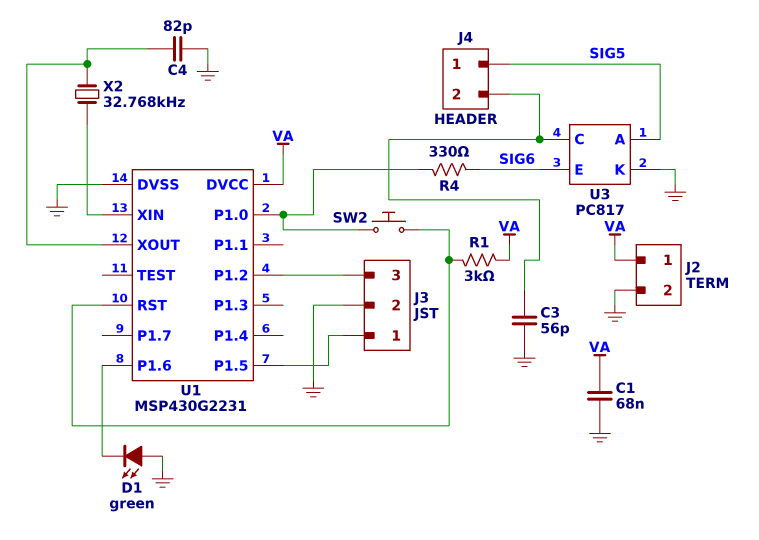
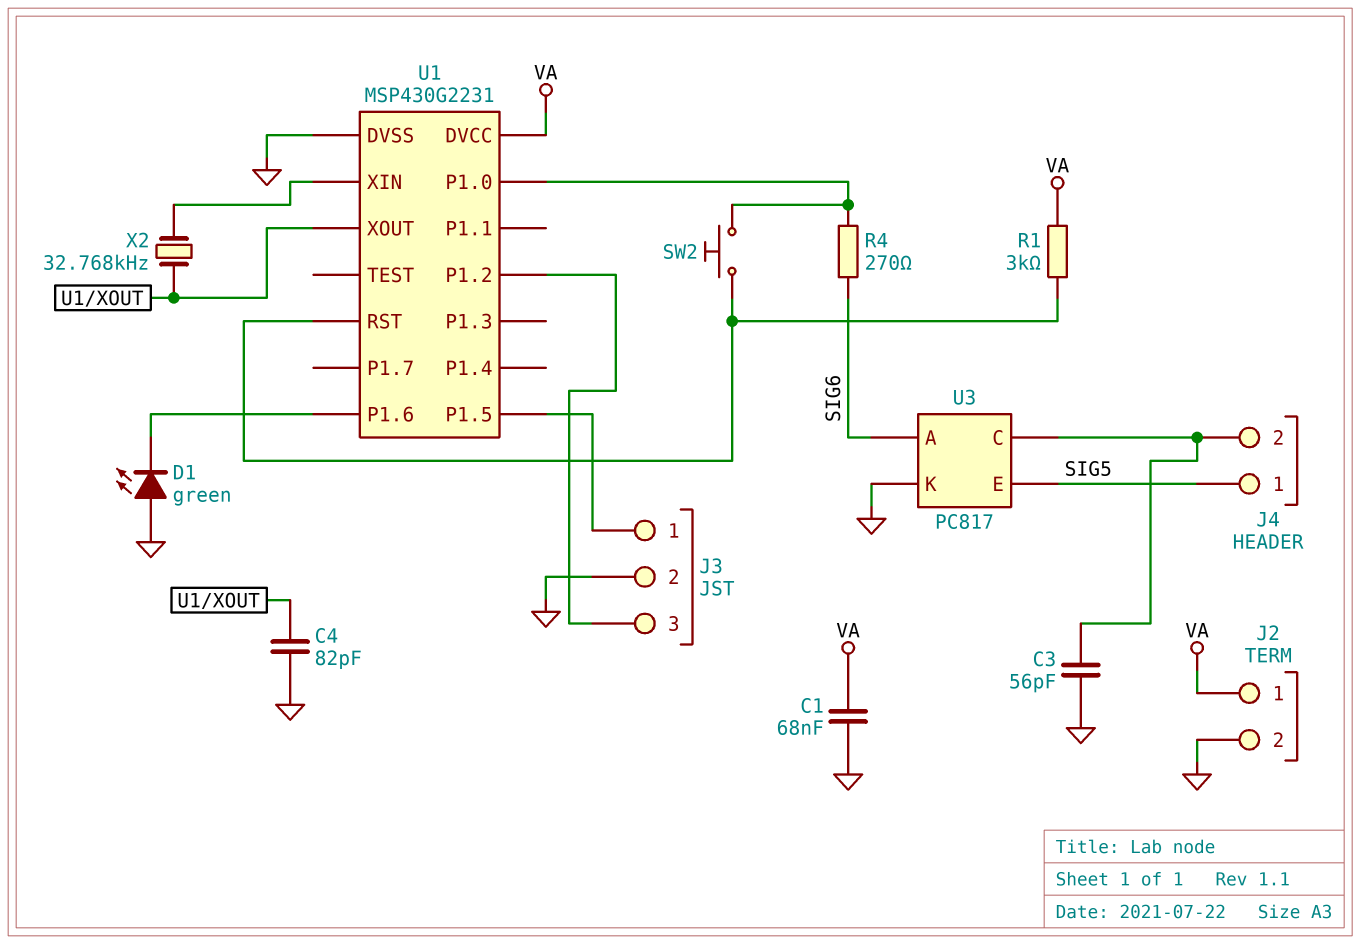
R4: 330 (SIG6, U1/P1.0) -> 270 (SIG6, U1/P1.0)
U3 pin A: SIG5 -> SIG6
U3 pin E: SIG6 -> SIG5

